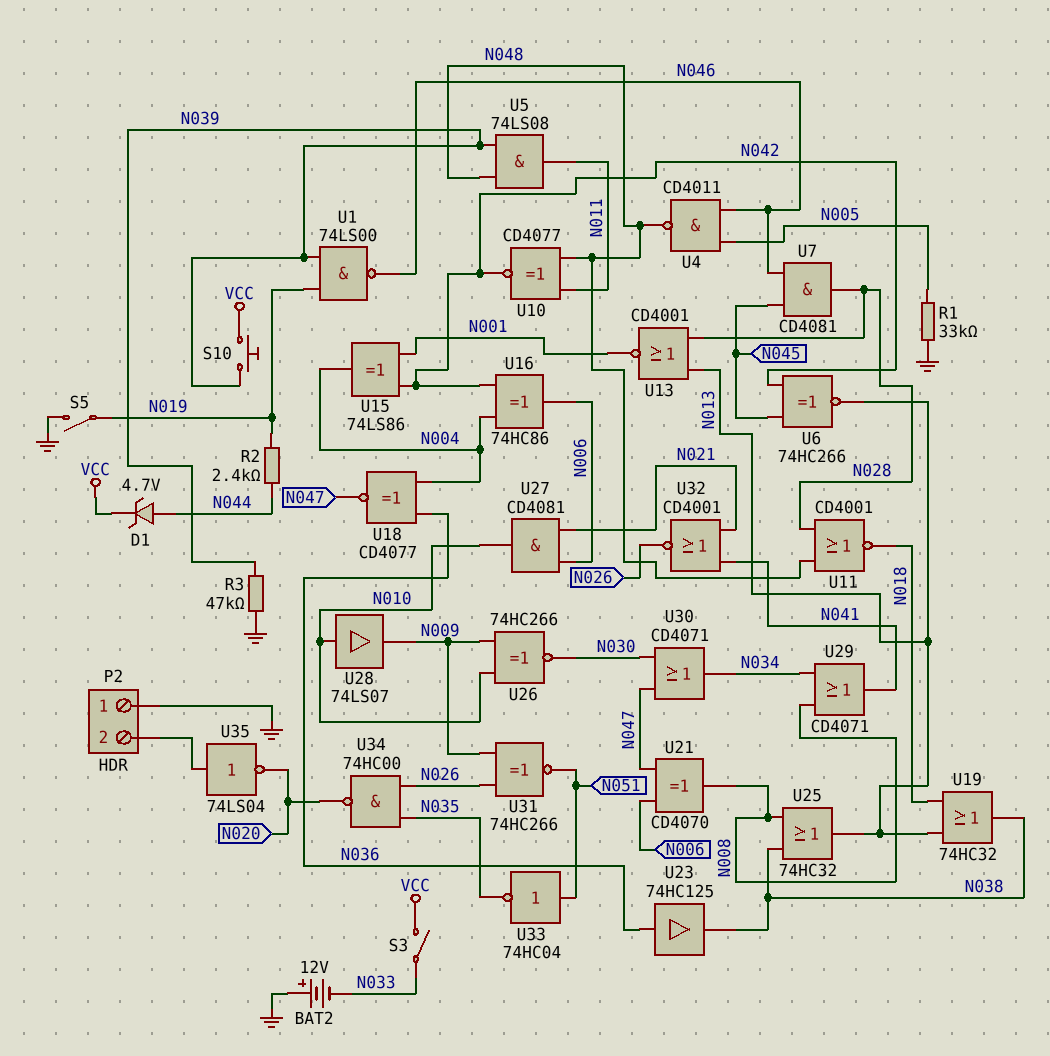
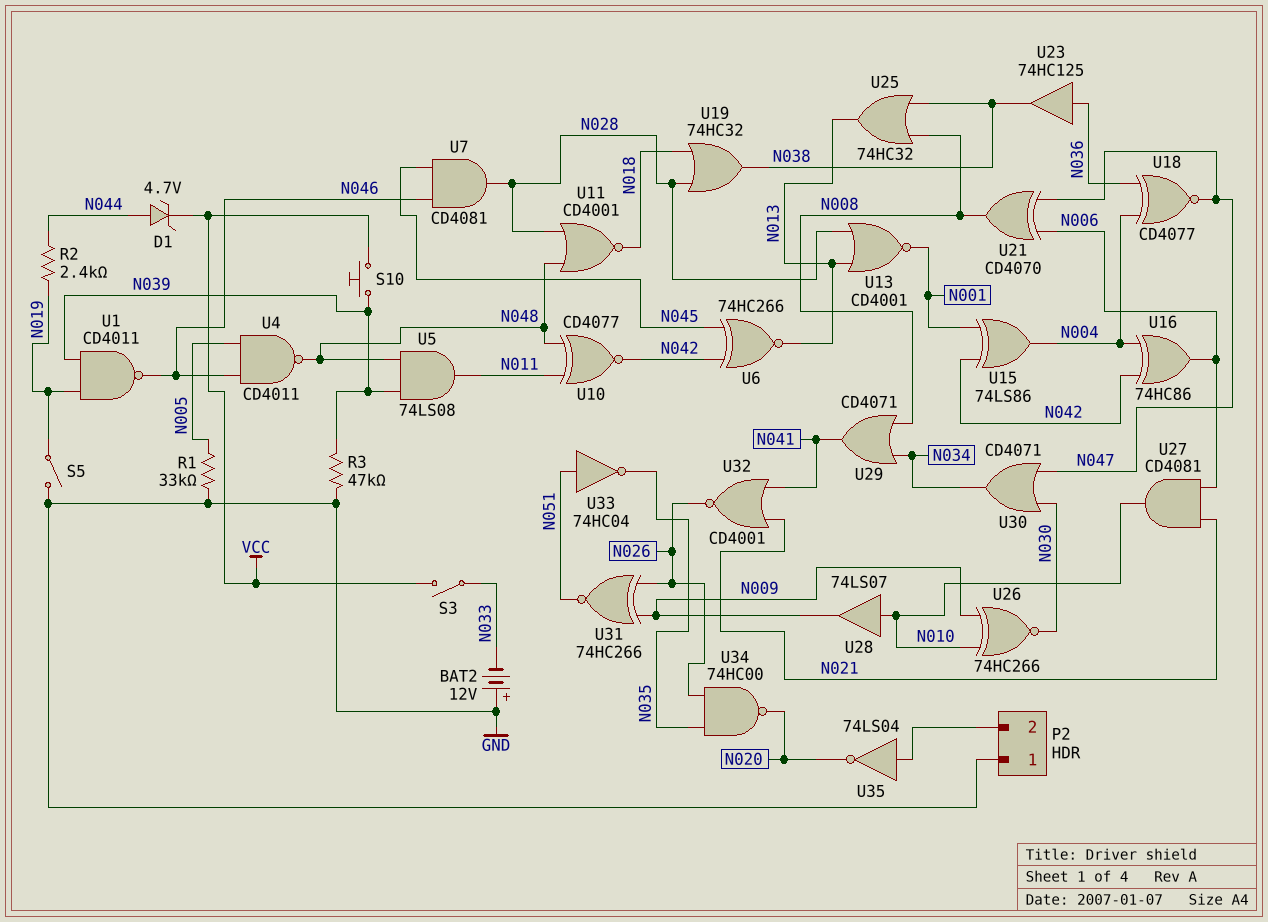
U1: NAND 74LS00 (in N019, in N039, out N046) -> NAND CD4011 (in N019, in N039, out N046)
U19: OR 74HC32 (in N013, in N018, out N038) -> OR 74HC32 (in N018, in N028, out N038)

